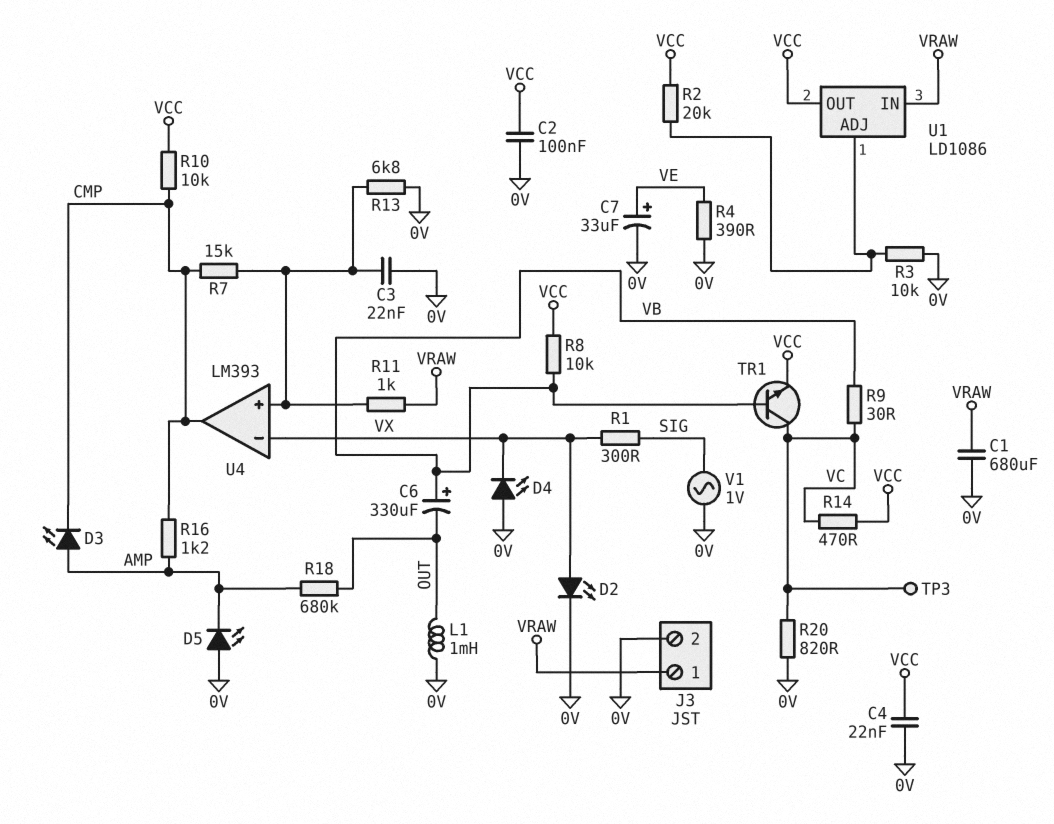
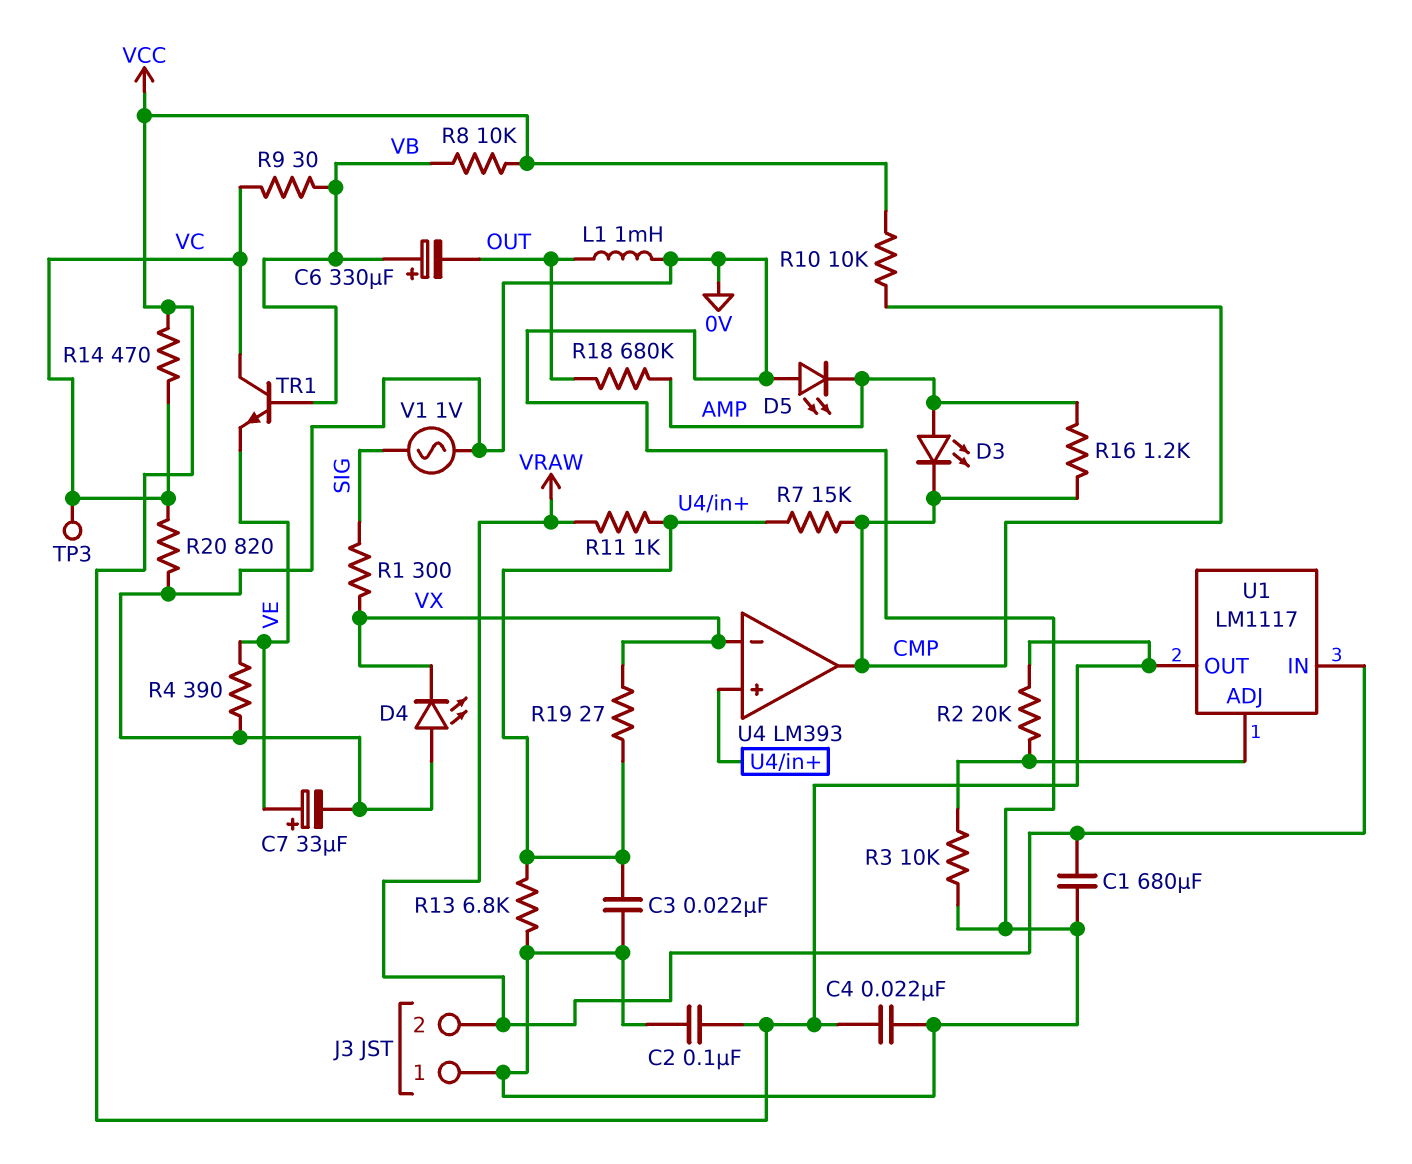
D2: LED (A VX, K 0V) -> none
J3 pin 1: VRAW -> 0V
J3 pin 2: 0V -> VRAW
R19: none -> 27 (U4/in+, VX)
TR1: NPN (B VB, C VC, E VCC) -> NPN (B VB, C VC, E VE)
U1: LD1086 -> LM1117

